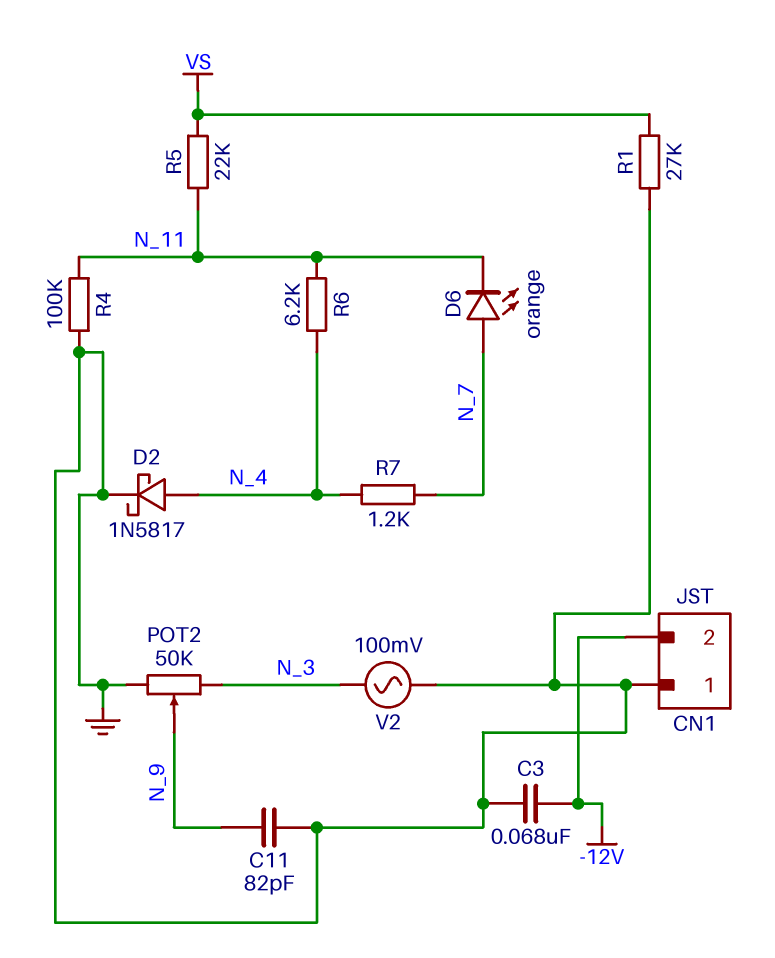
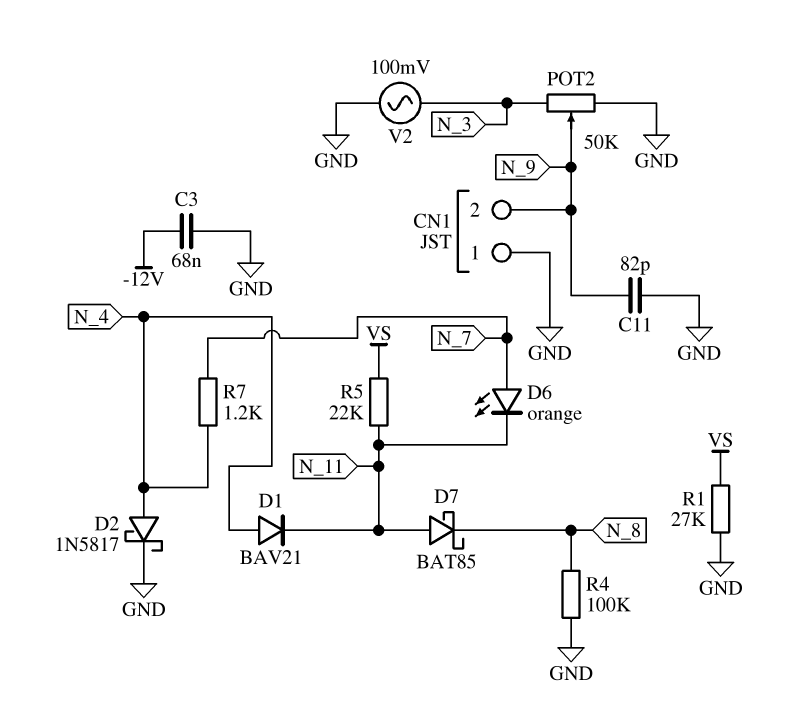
CN1 pin 2: -12V -> N_9
D1: none -> diode BAV21 (A N_4, K N_11)
D7: none -> schottky BAT85 (A N_11, K N_8)
R4: 100k (GND, N_11) -> 100k (GND, N_8)
R6: 6.2k (N_4, N_11) -> none

